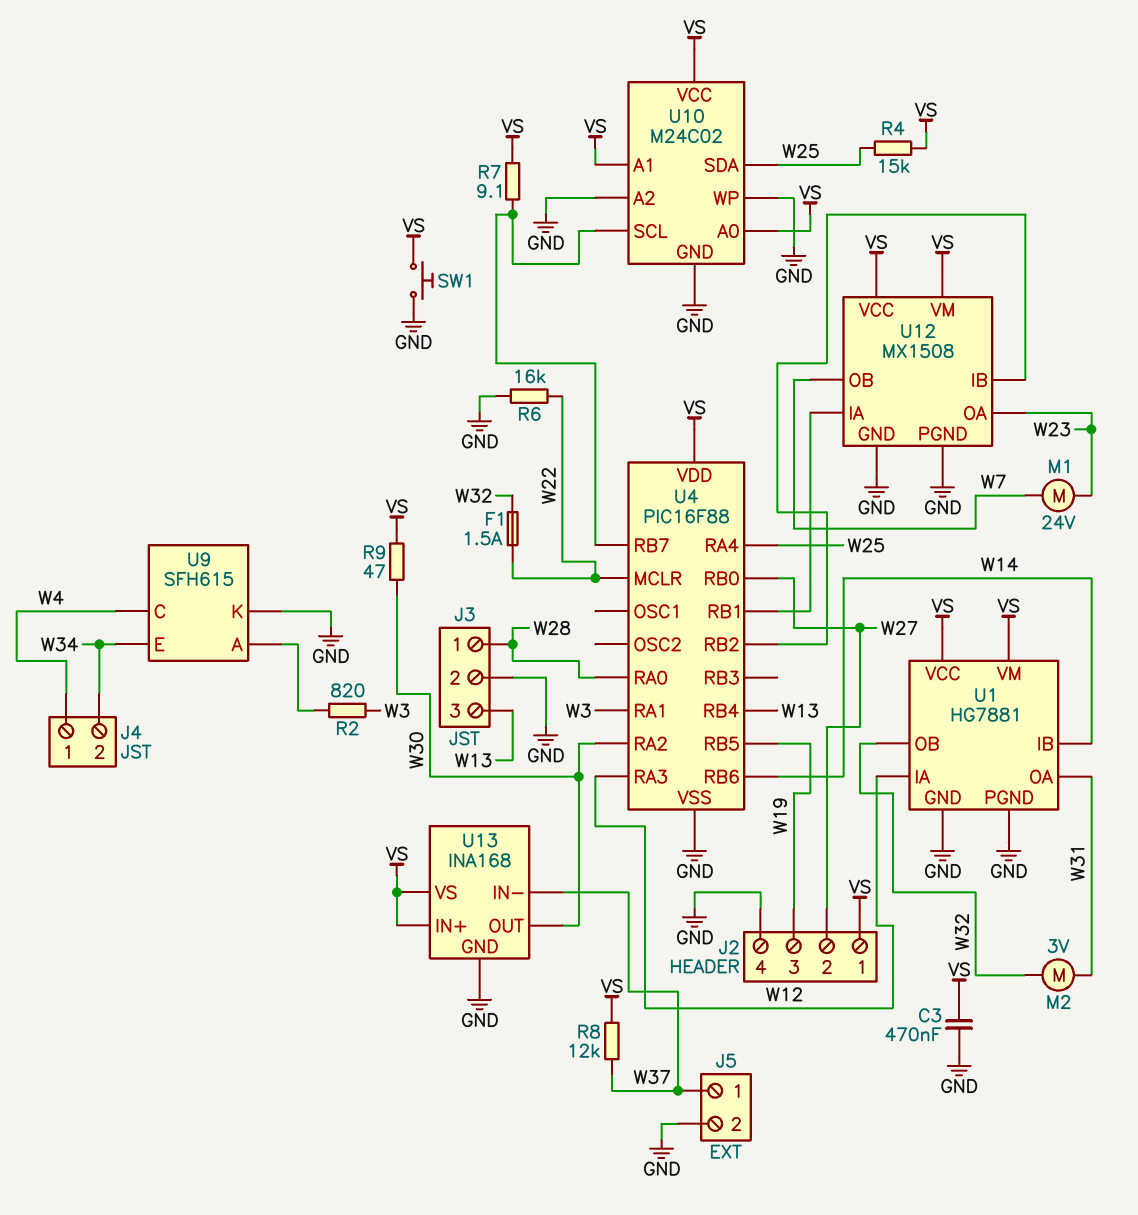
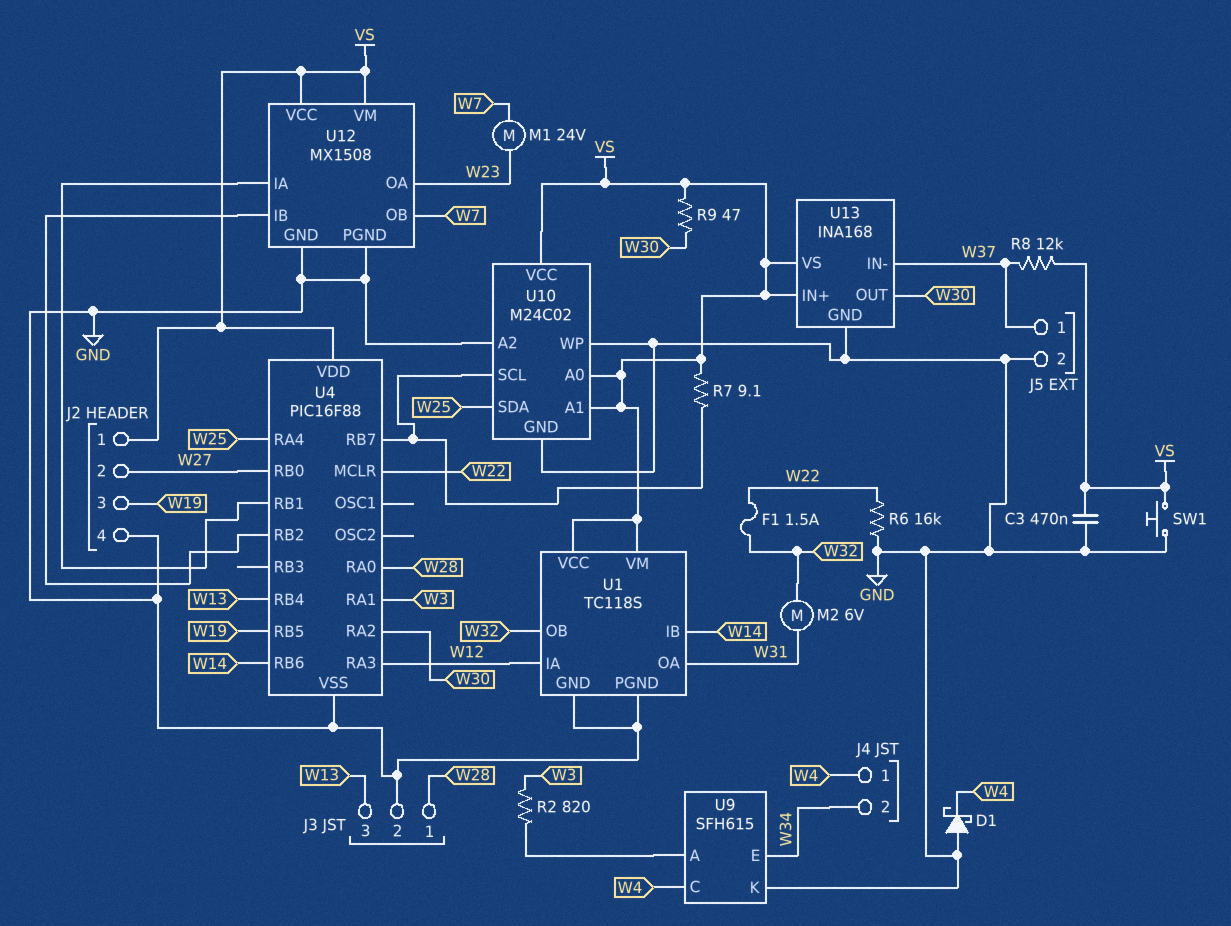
D1: none -> schottky (A GND, K W4)
M2: motor 3V (W31, W32) -> motor 6V (W31, W32)
R4: 15k (VS, W25) -> none
U1: HG7881 -> TC118S

